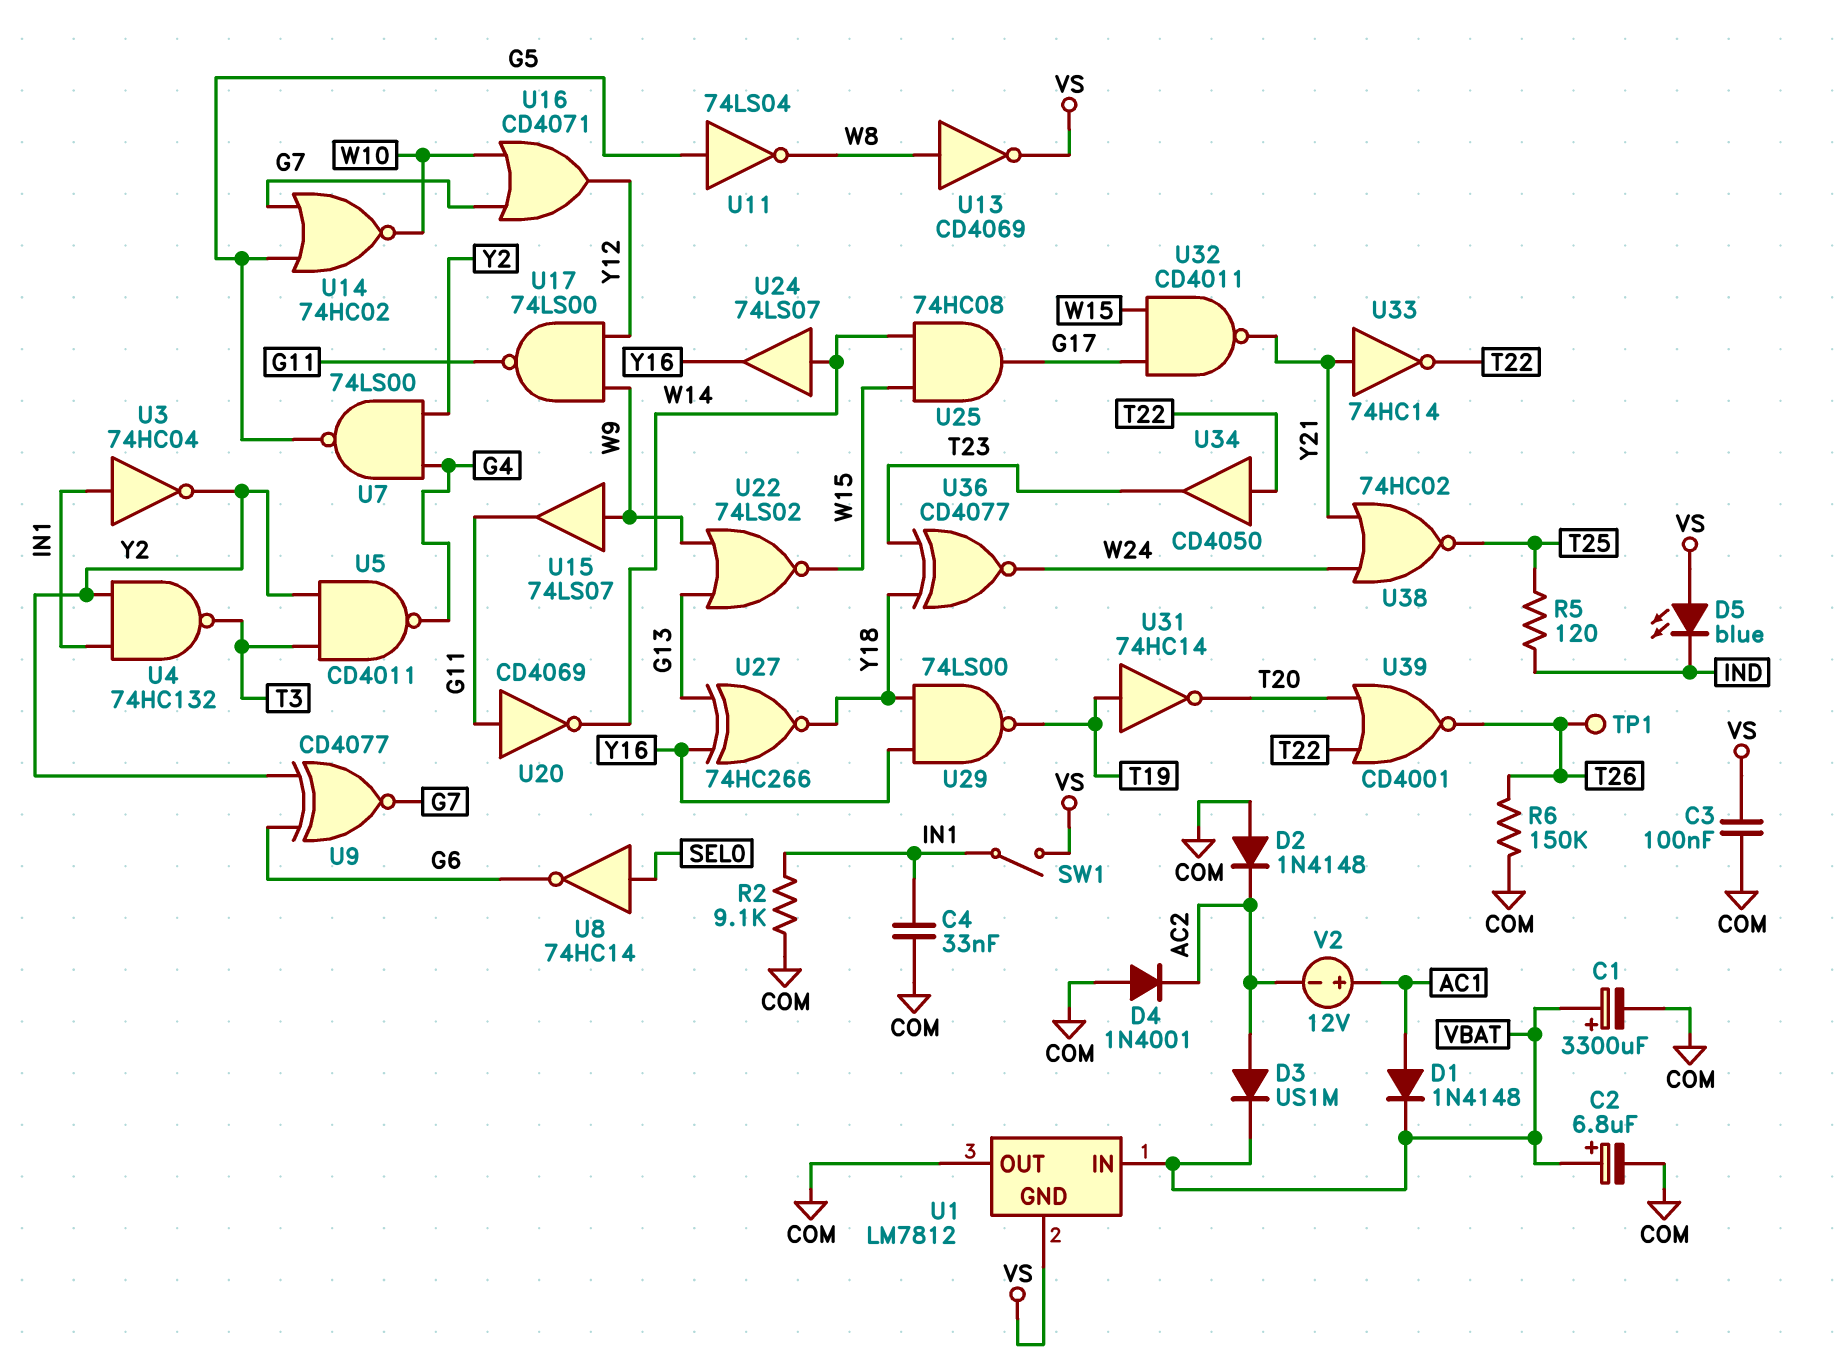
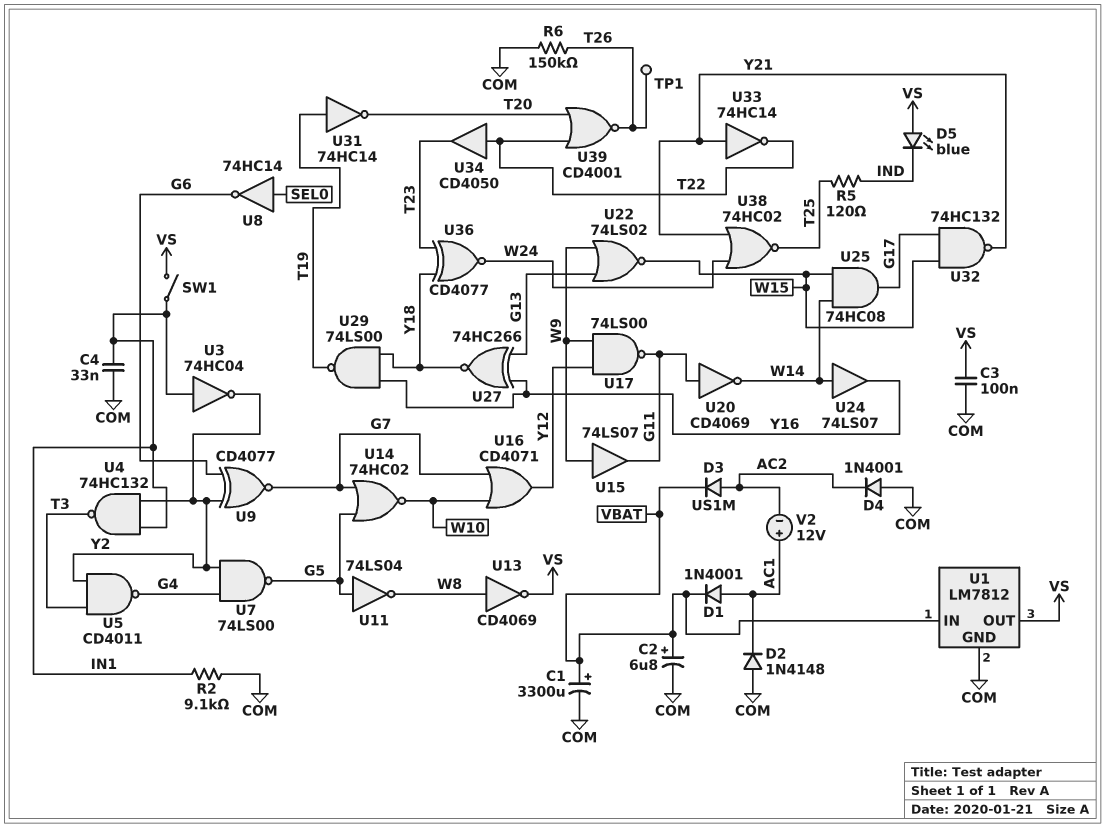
D1: diode 1N4148 (A AC1, K VBAT) -> diode 1N4001 (A AC1, K VBAT)
D2: diode 1N4148 (A COM, K AC2) -> diode 1N4148 (A COM, K AC1)
U1 pin GND: VS -> COM
U1 pin OUT: COM -> VS
U32: NAND CD4011 (in G17, in W15, out Y21) -> NAND 74HC132 (in G17, in W15, out Y21)

